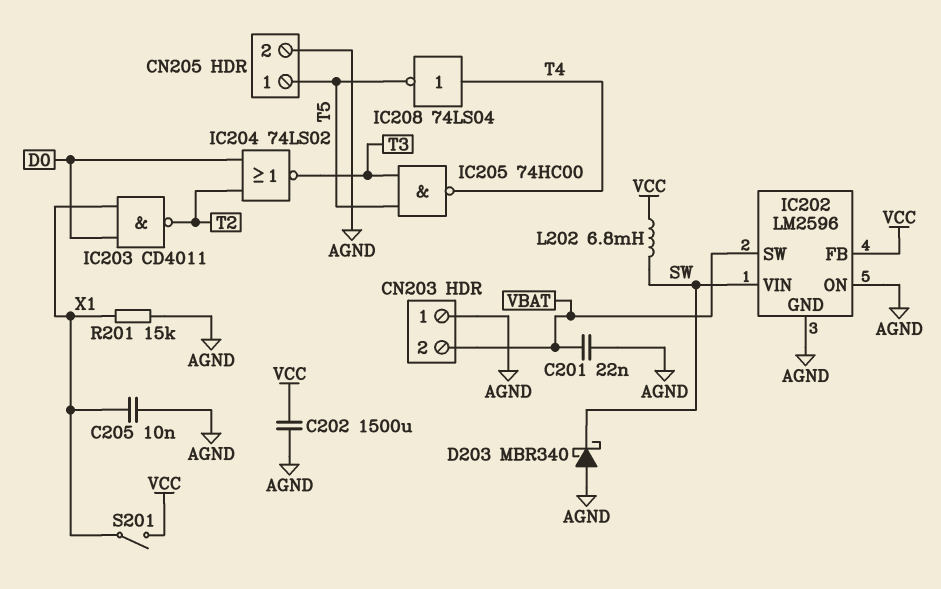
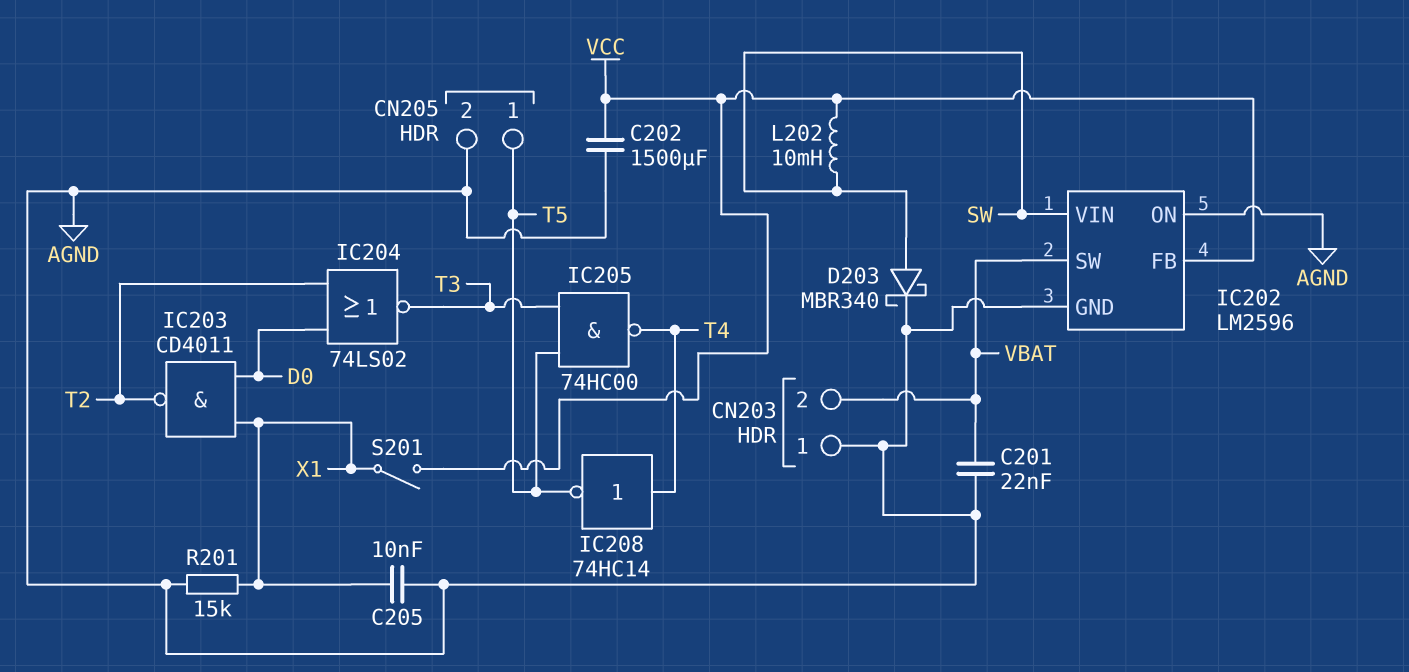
D203: schottky MBR340 (A AGND, K SW) -> schottky MBR340 (A SW, K AGND)
IC208: NOT 74LS04 (in T4, out T5) -> NOT 74HC14 (in T4, out T5)
L202: 6.8mH (SW, VCC) -> 10mH (SW, VCC)

